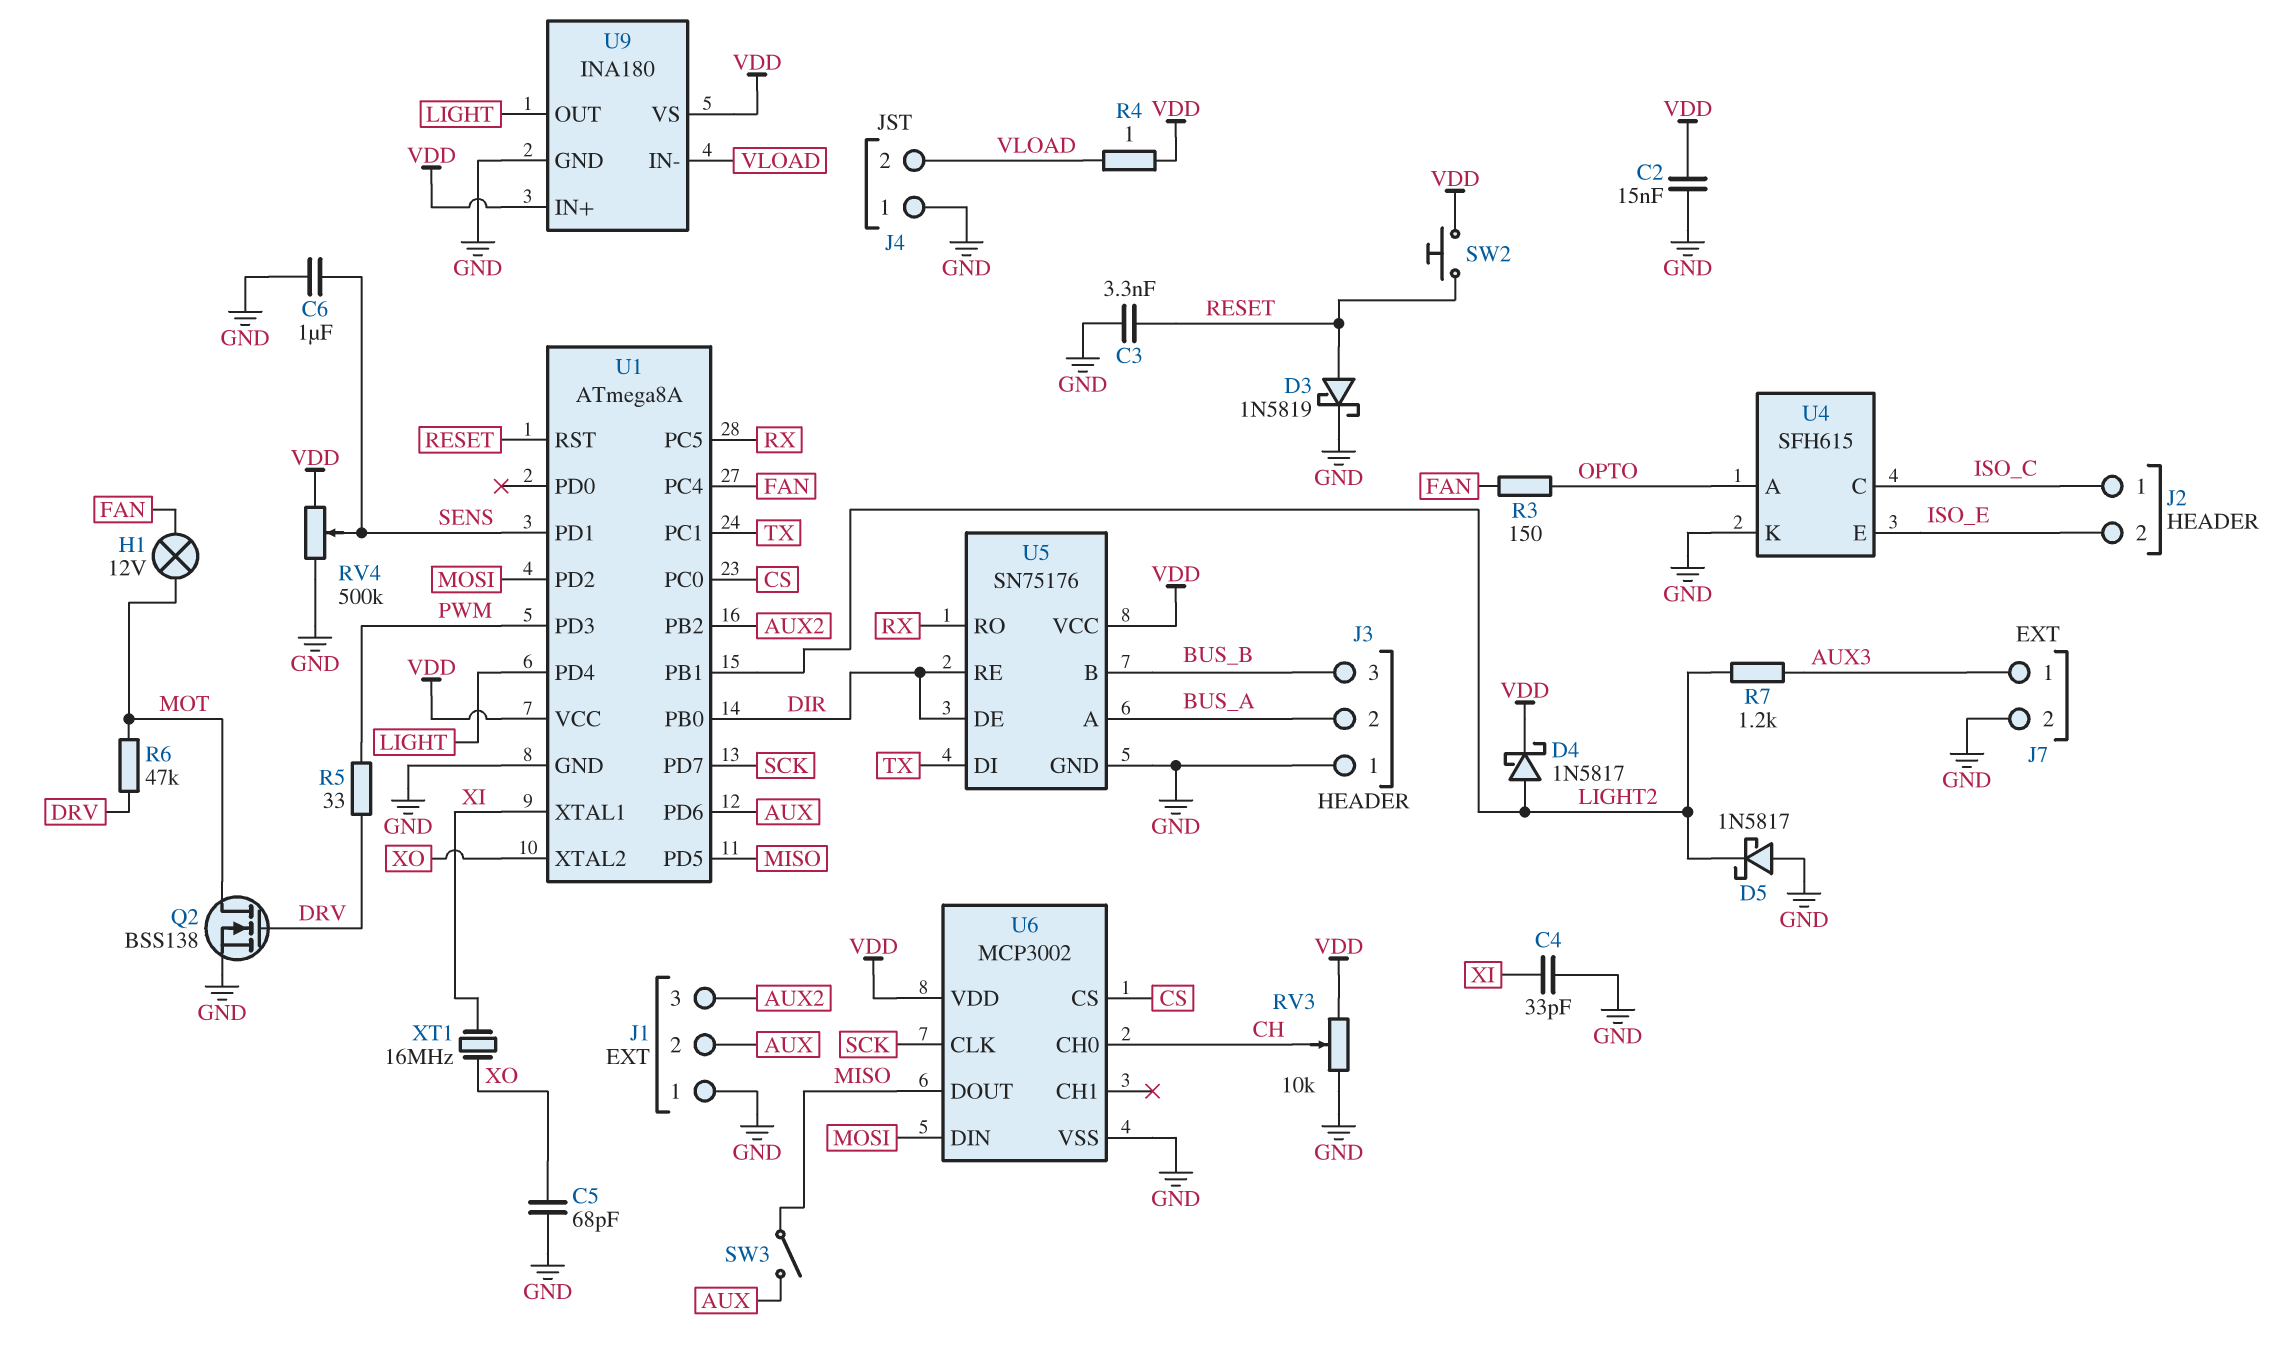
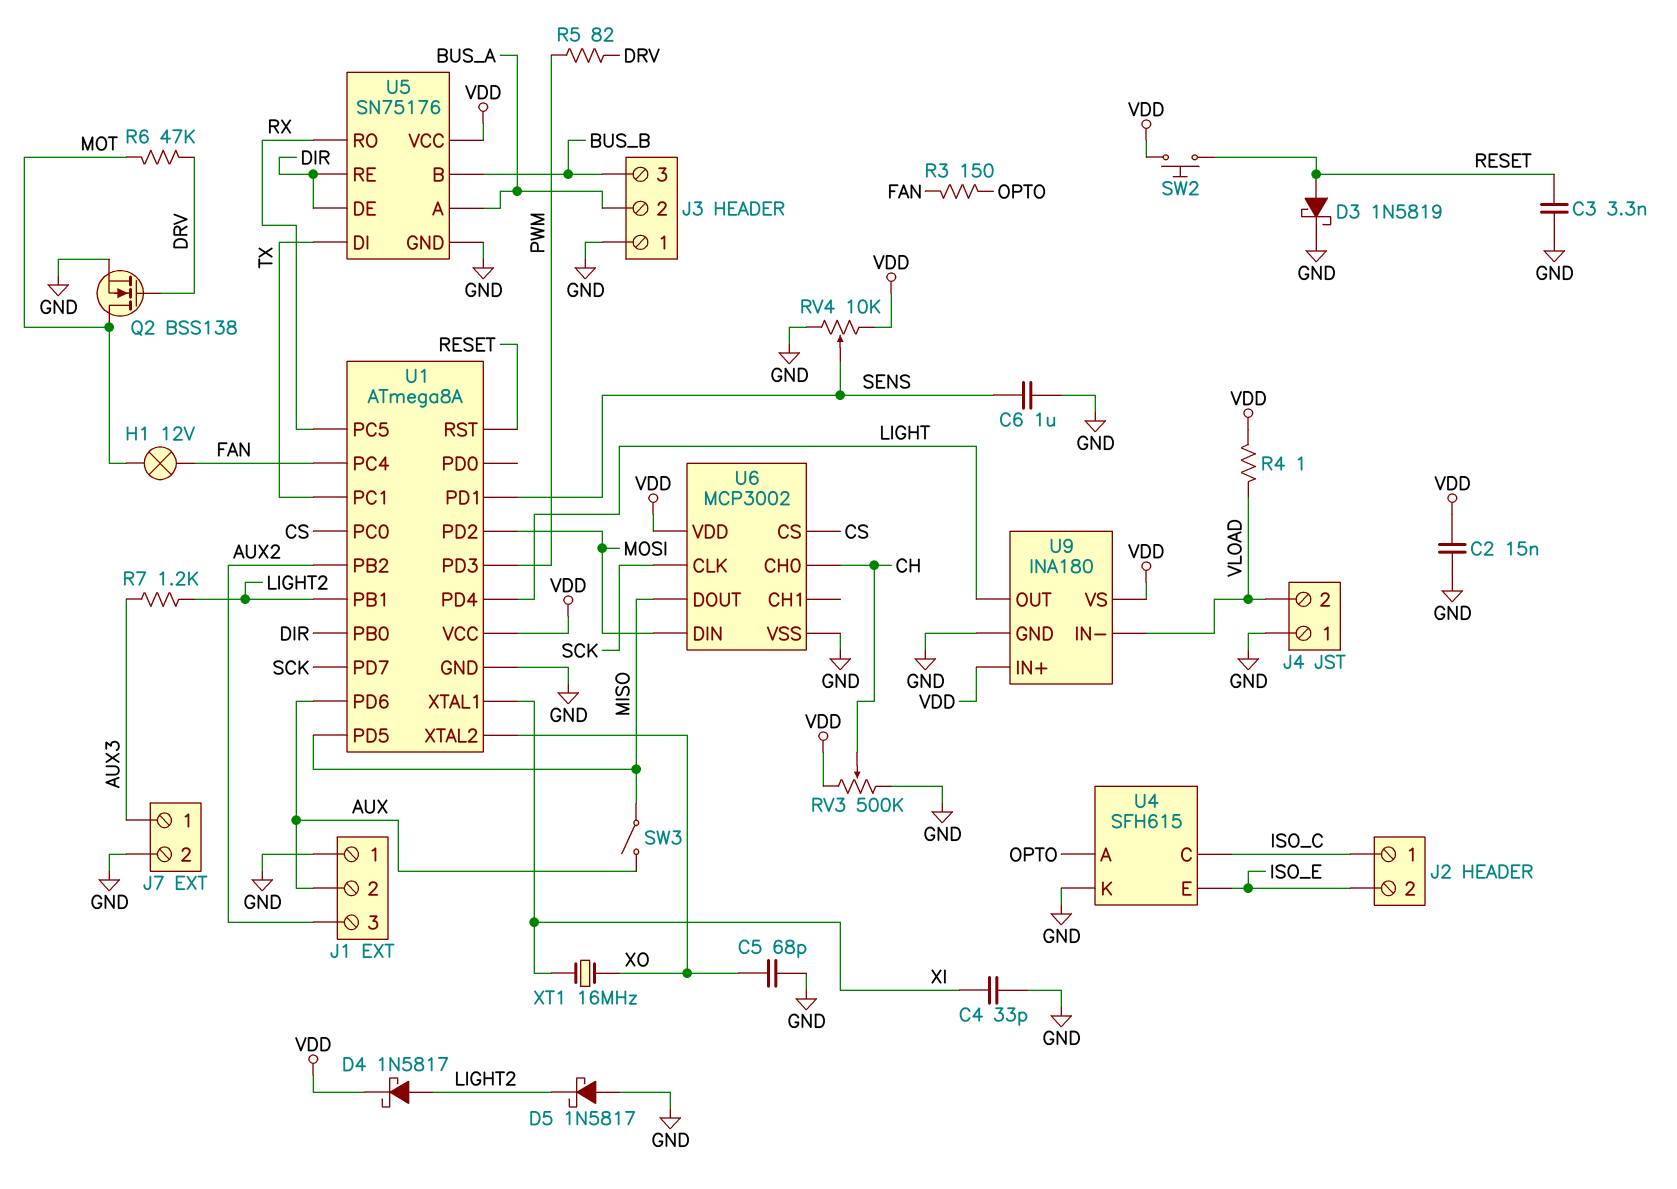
R5: 33 (DRV, PWM) -> 82 (DRV, PWM)
RV3: 10k (GND, VDD, wiper CH) -> 500k (GND, VDD, wiper CH)
RV4: 500k (GND, VDD, wiper SENS) -> 10k (GND, VDD, wiper SENS)

